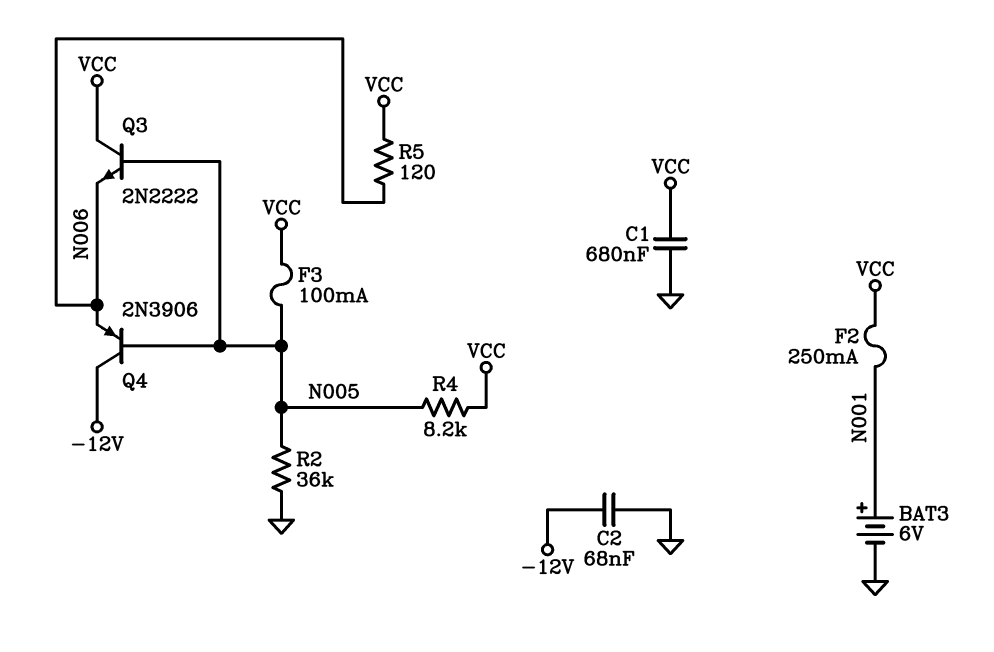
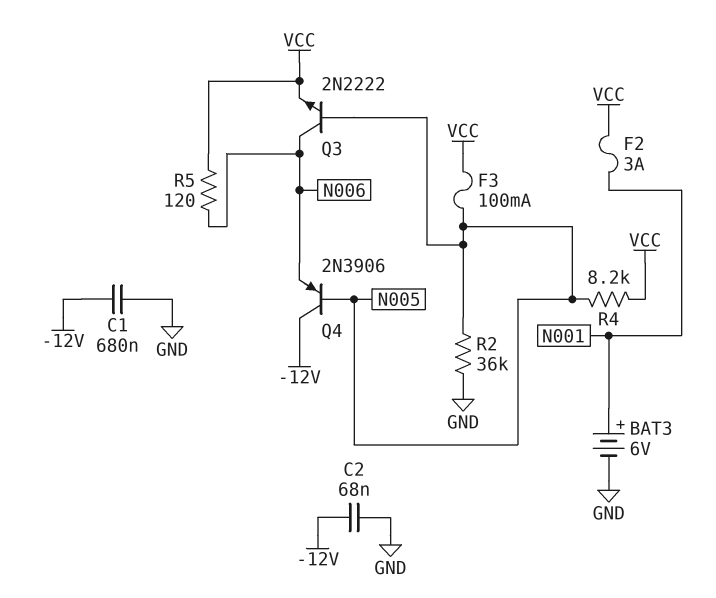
C1: 680nF (GND, VCC) -> 680nF (-12V, GND)
F2: 250mA (N001, VCC) -> 3A (N001, VCC)
Q3: NPN 2N2222 (B N005, C VCC, E N006) -> NPN 2N2222 (B N005, C N006, E VCC)

